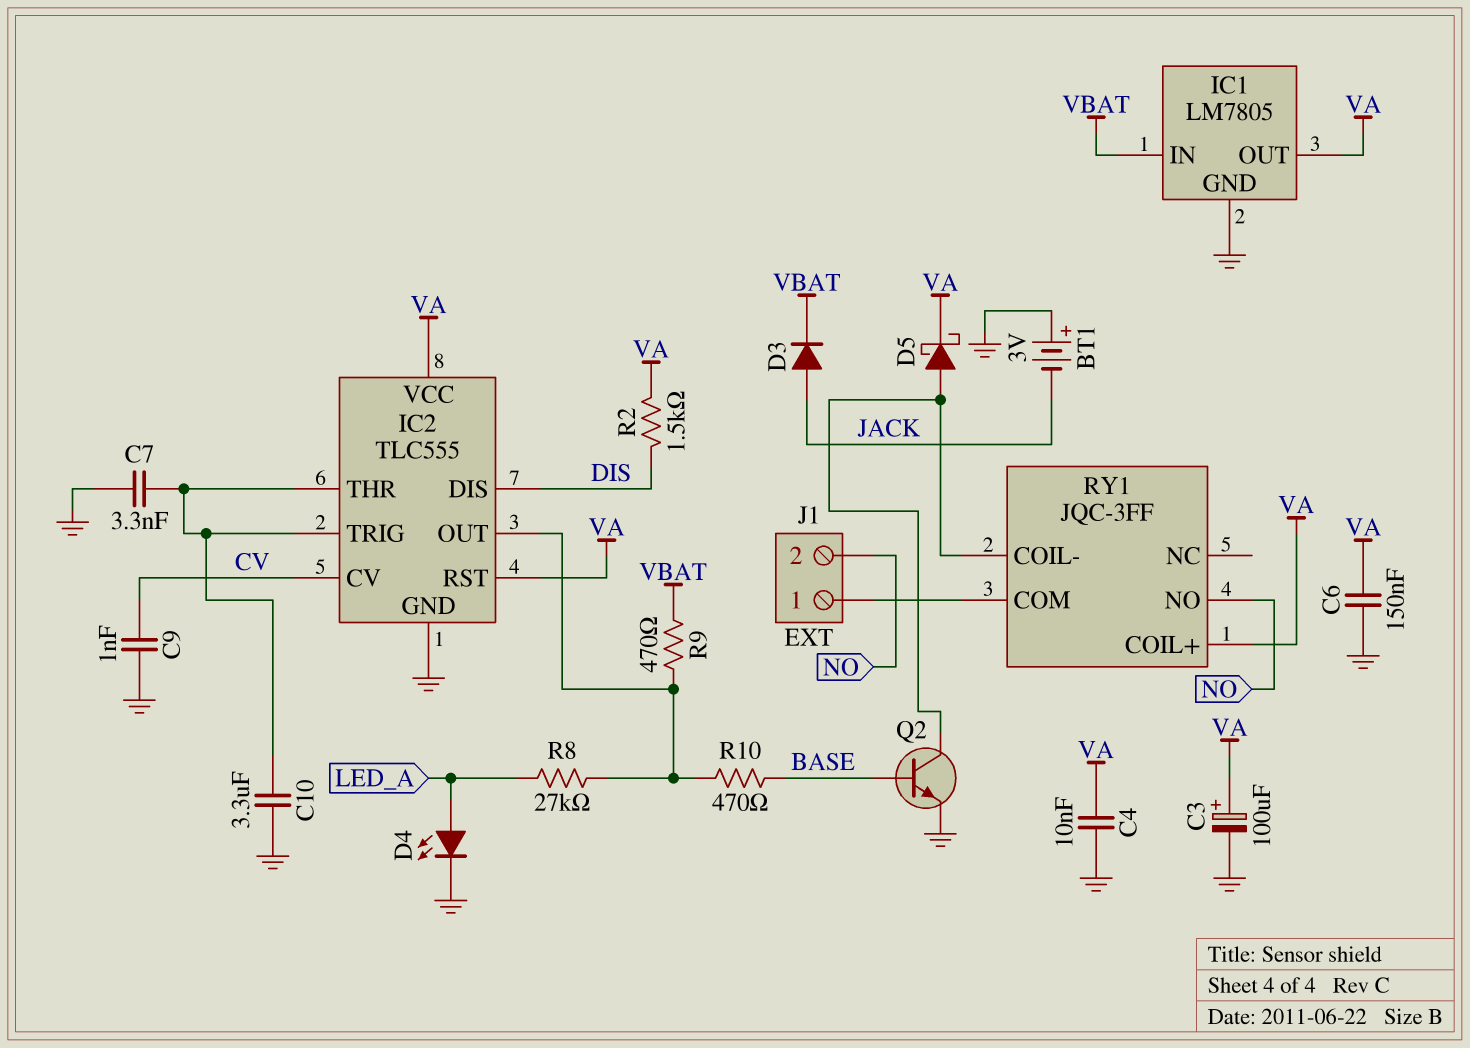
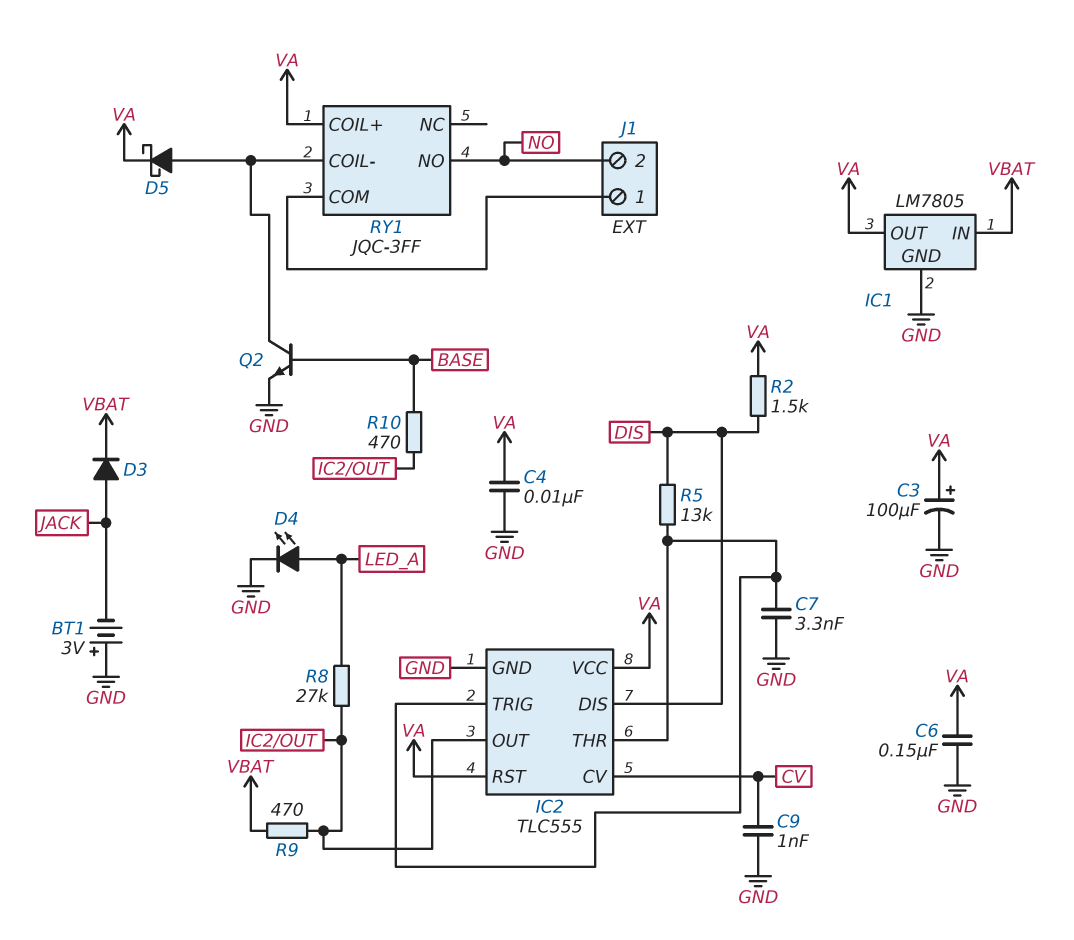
C10: 3.3uF (GND, IC2/THR) -> none
R5: none -> 13k (DIS, IC2/THR)

